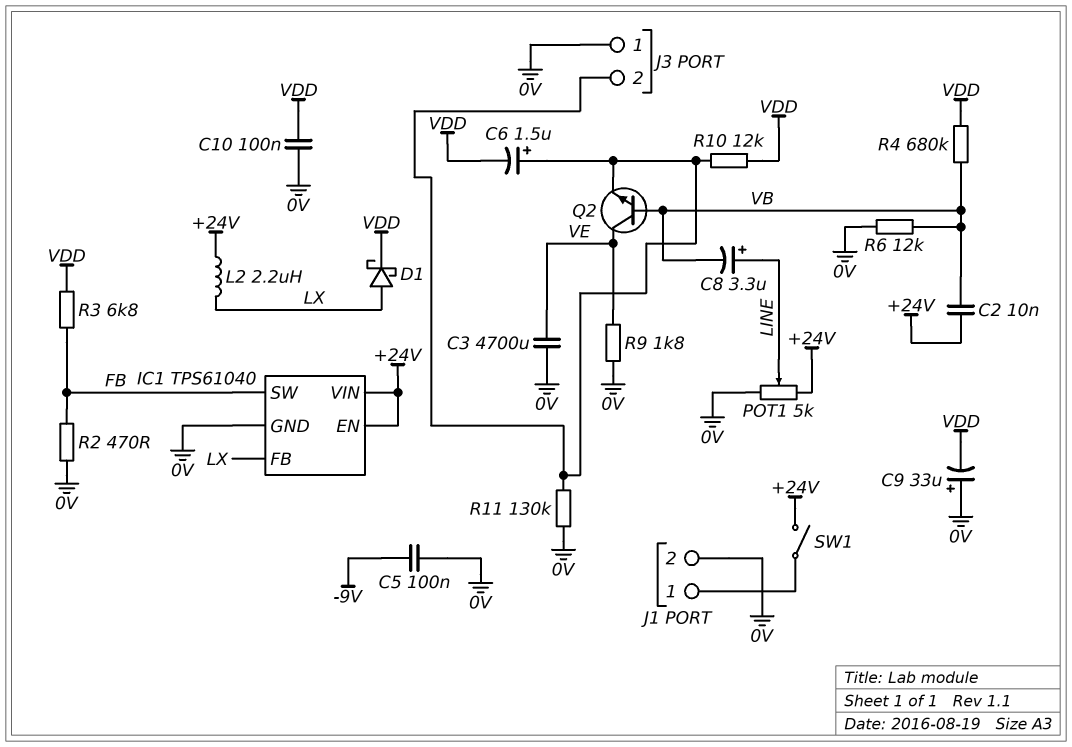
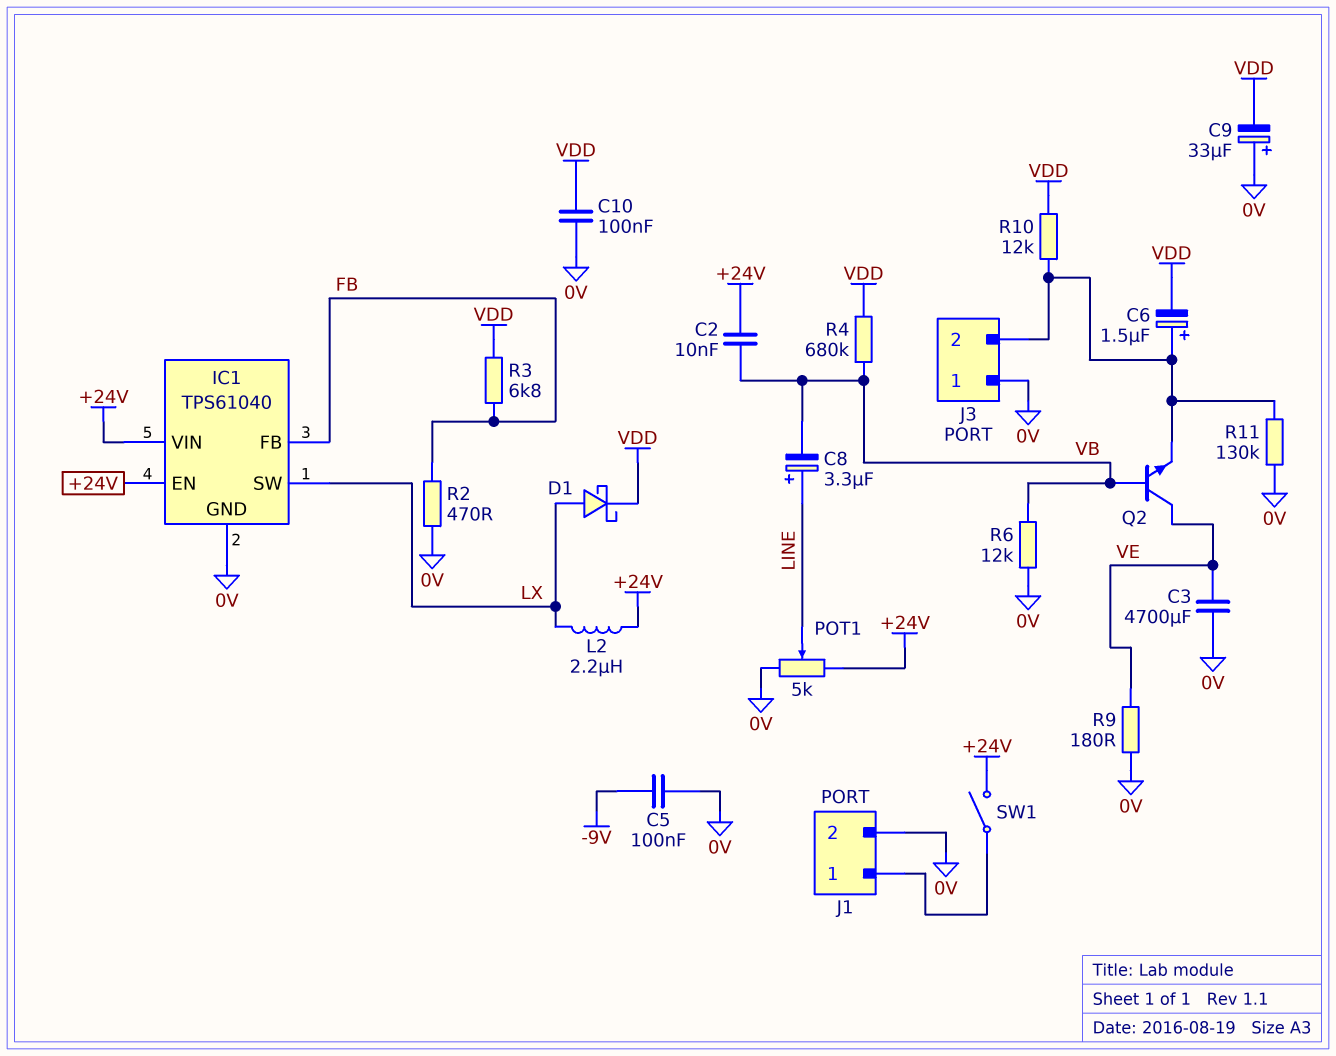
IC1 pin FB: LX -> FB
IC1 pin SW: FB -> LX
R9: 1.8k (0V, VE) -> 180 (0V, VE)

